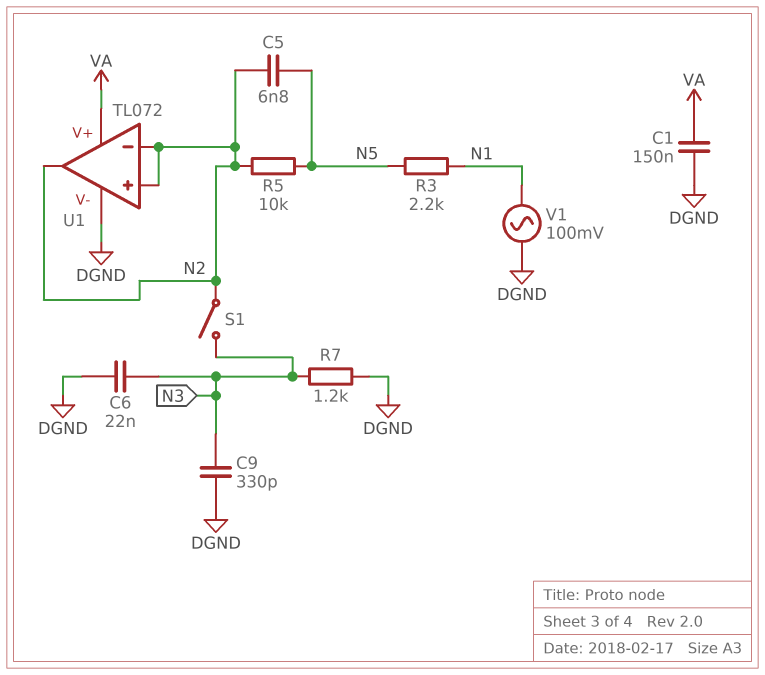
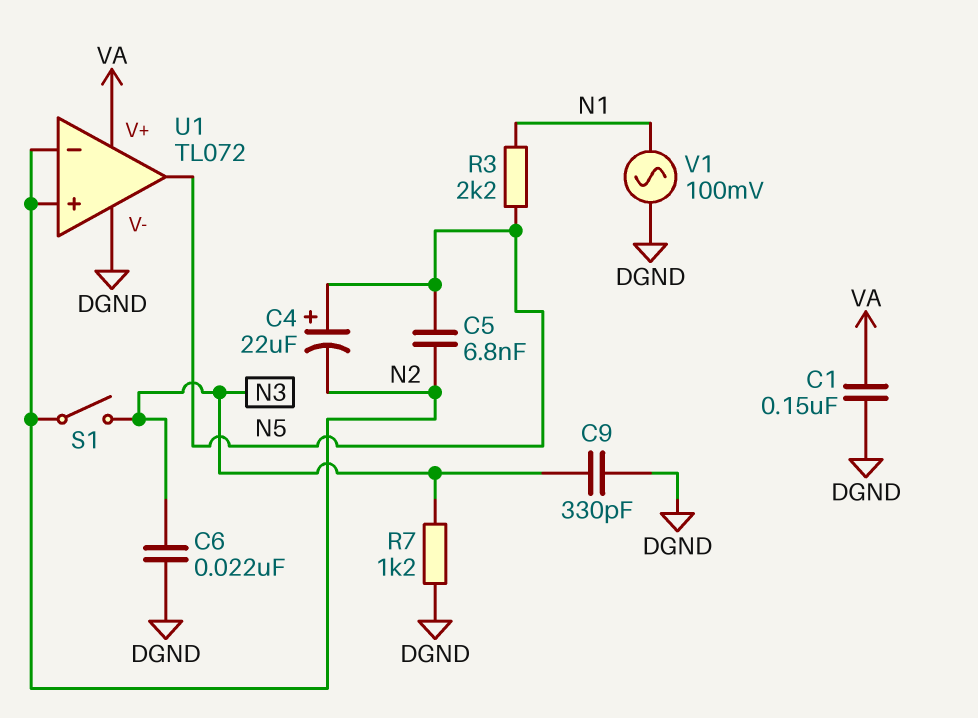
C4: none -> 22uF (plus N5, minus N2)
R5: 10k (N2, N5) -> none
U1 pin out: N2 -> N5

